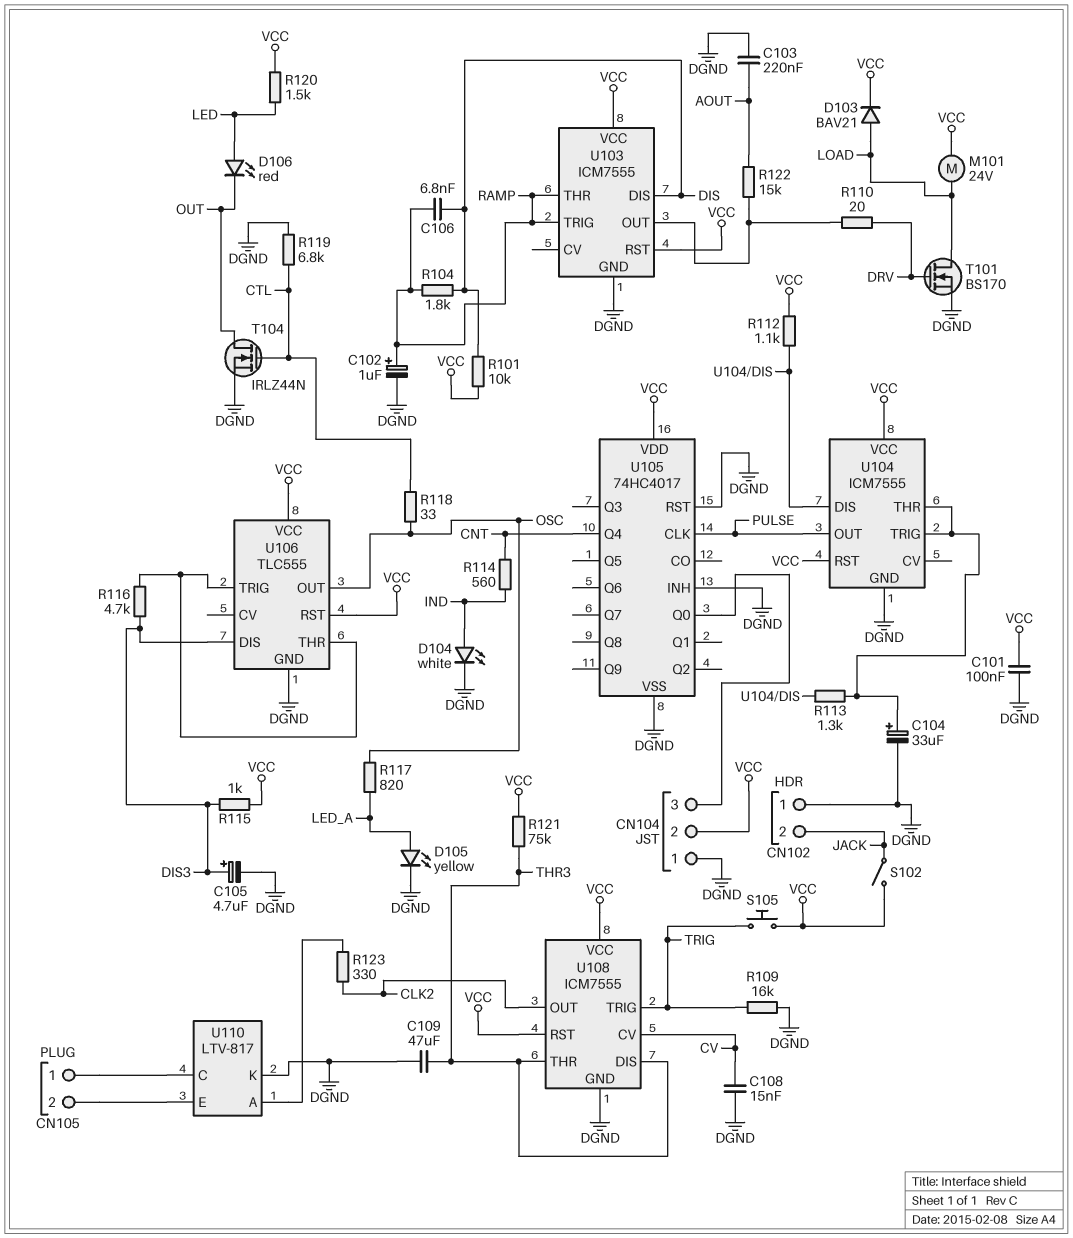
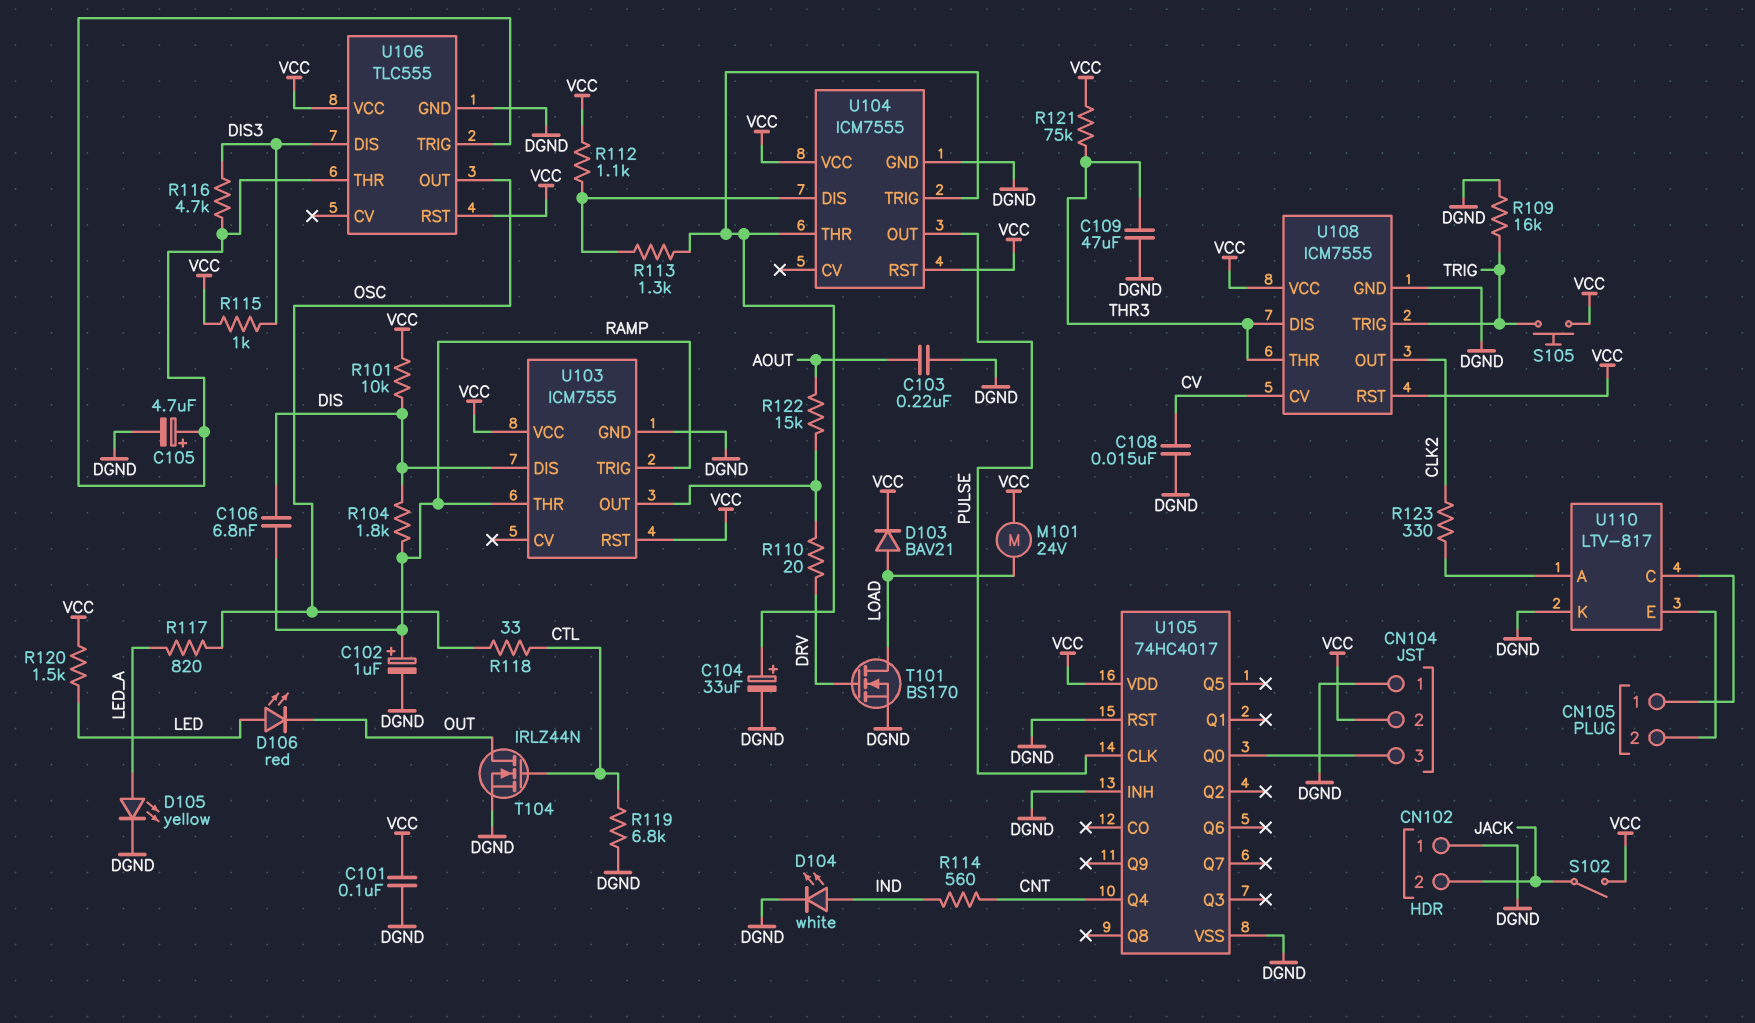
C105: 4.7uF (plus DIS3, minus DGND) -> 4.7uF (plus U106/THR, minus DGND)

